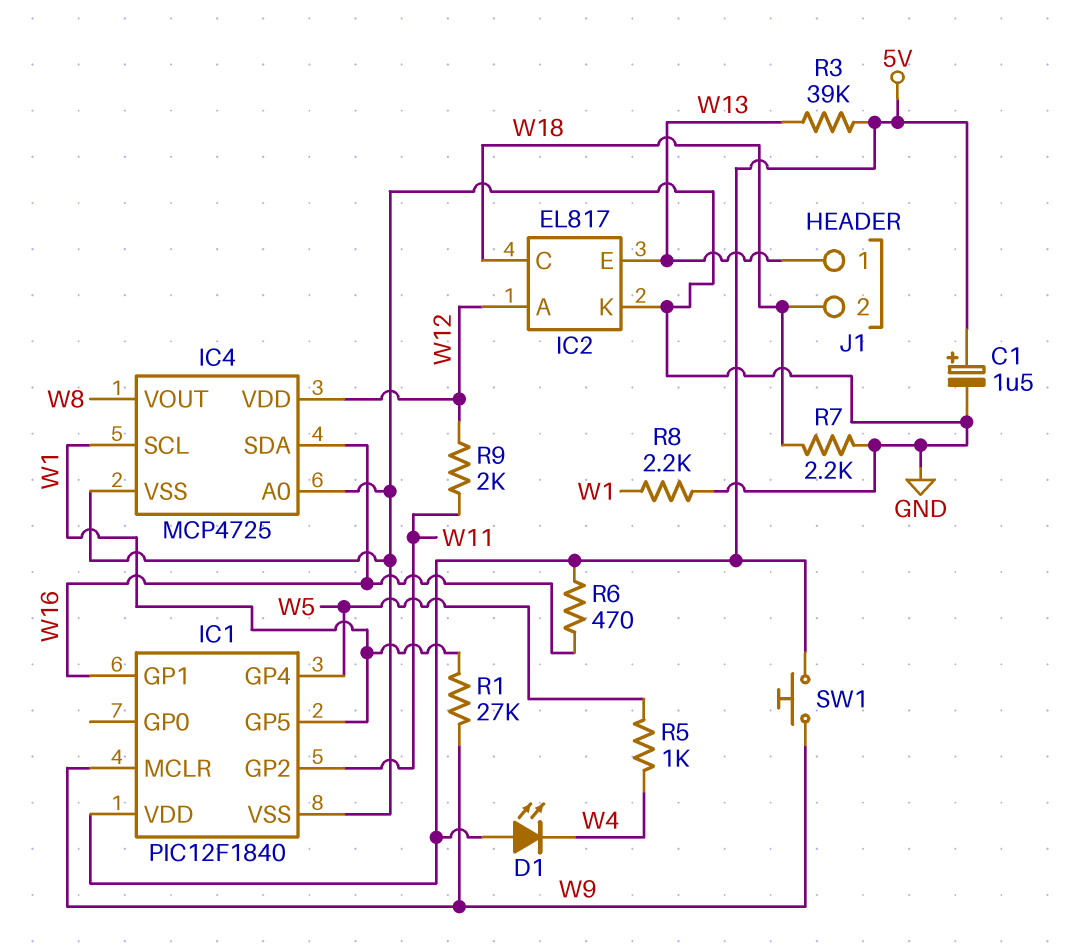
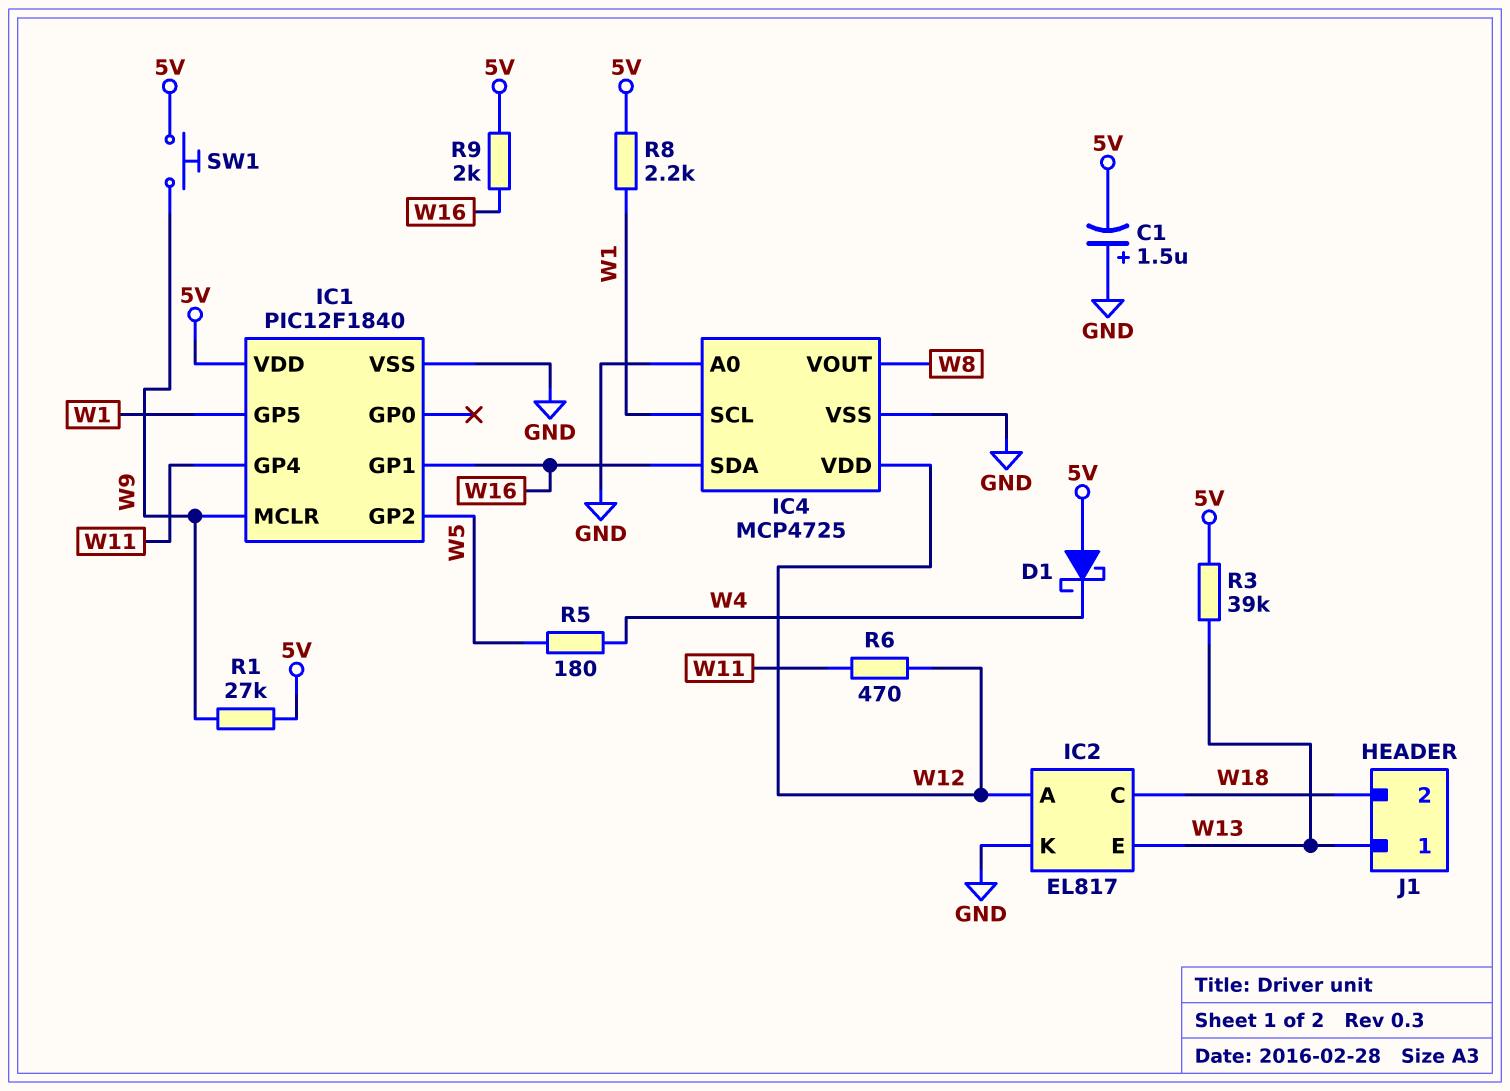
C1: 1.5uF (plus 5V, minus GND) -> 1.5uF (plus GND, minus 5V)
D1: LED (A 5V, K W4) -> schottky (A 5V, K W4)
IC1 pin GP2: W11 -> W5
IC1 pin GP4: W5 -> W11
R1: 27k (W1, W9) -> 27k (5V, W9)
R5: 1k (W4, W5) -> 180 (W4, W5)
R6: 470 (5V, W16) -> 470 (W11, W12)
R7: 2.2k (GND, W18) -> none
R8: 2.2k (GND, W1) -> 2.2k (5V, W1)
R9: 2k (W11, W12) -> 2k (5V, W16)

